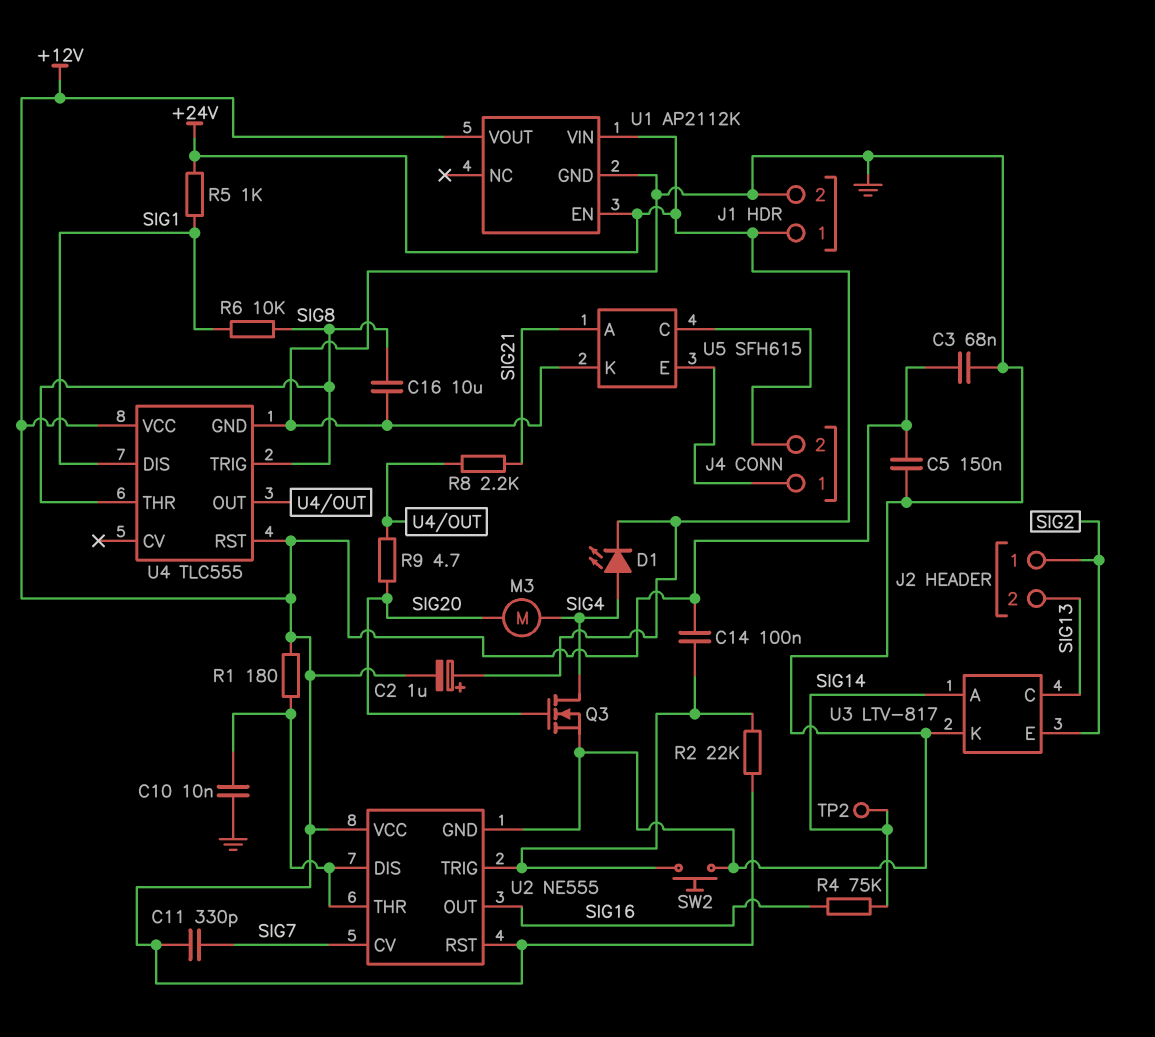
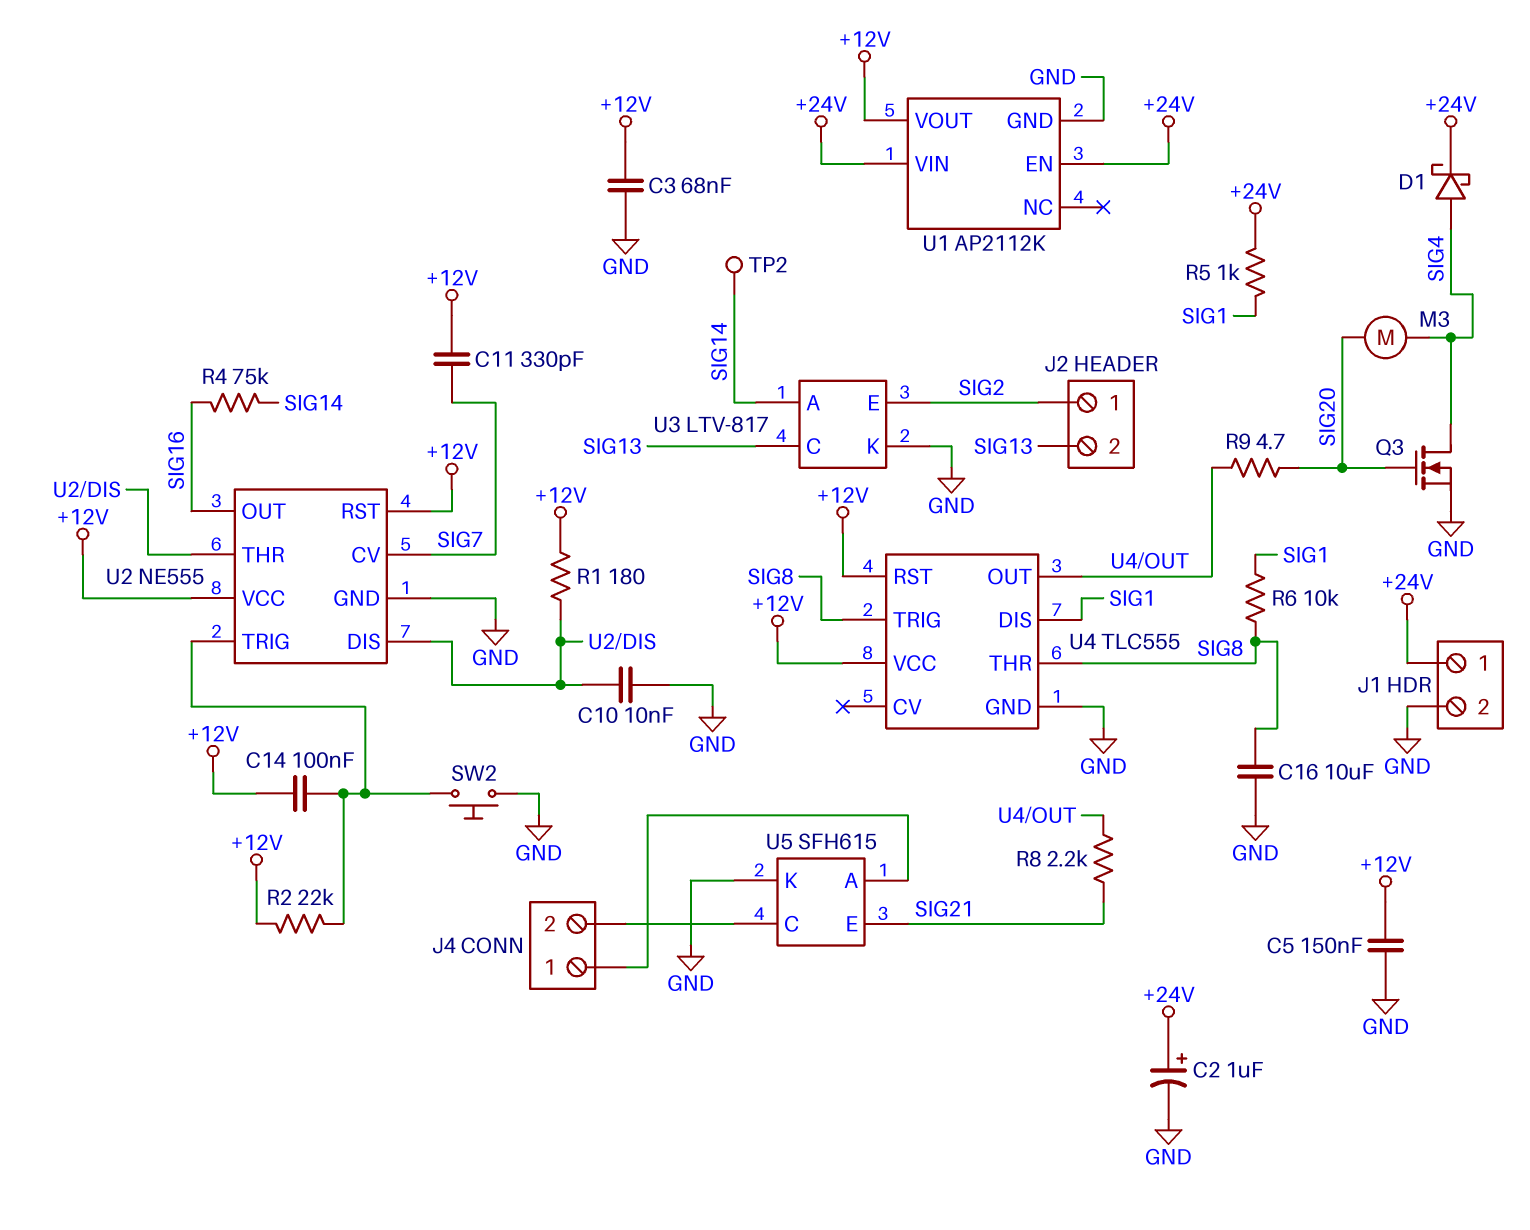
C2: 1uF (plus +24V, minus +12V) -> 1uF (plus +24V, minus GND)
D1: LED (A SIG4, K +24V) -> schottky (A SIG4, K +24V)
U5 pin A: SIG21 -> J4/1
U5 pin E: J4/1 -> SIG21

